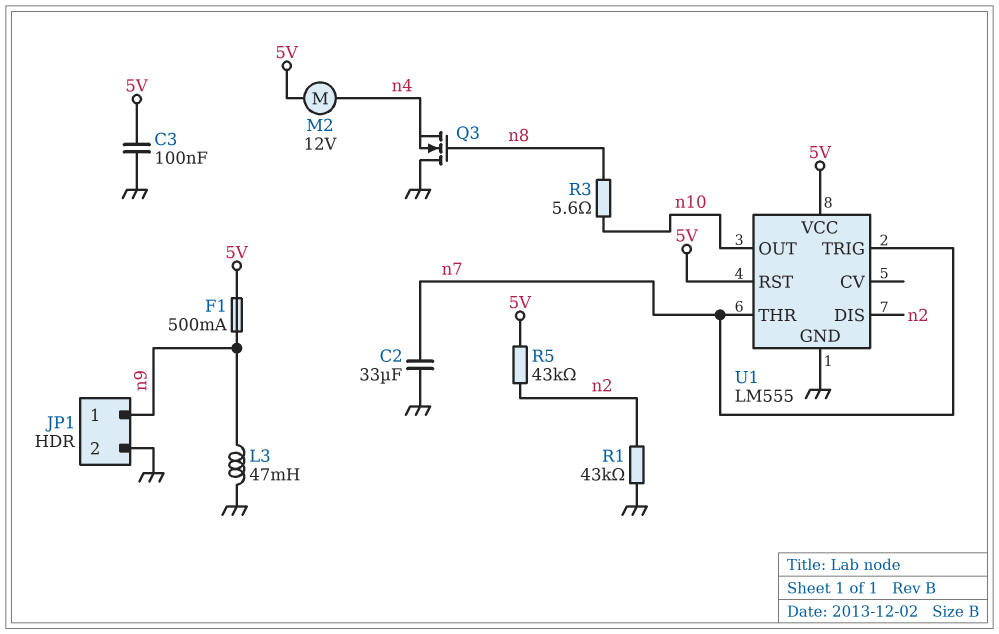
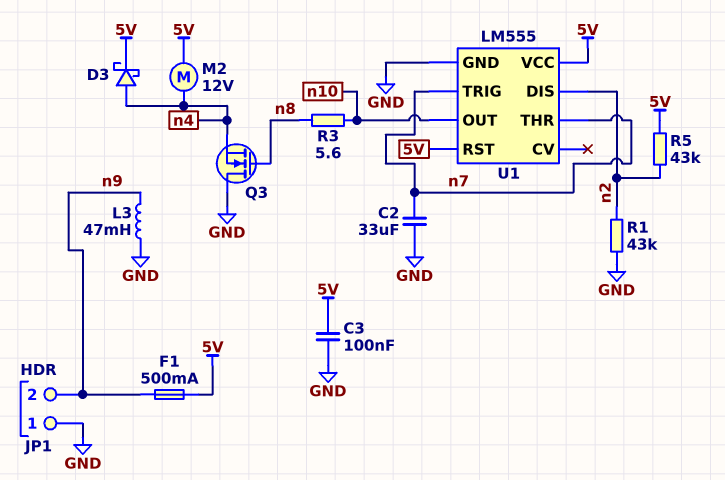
D3: none -> schottky (A n4, K 5V)
JP1 pin 1: n9 -> GND
JP1 pin 2: GND -> n9

